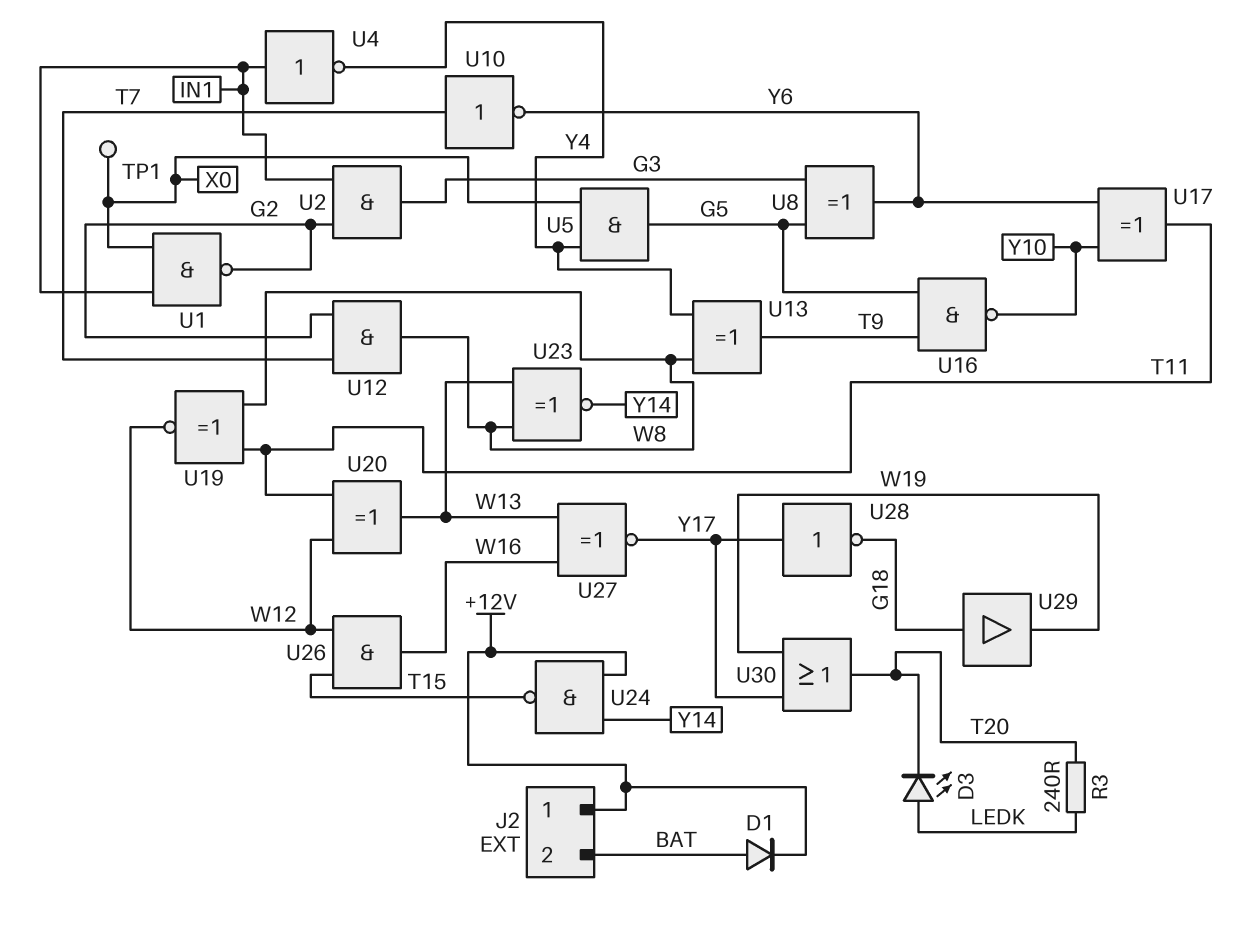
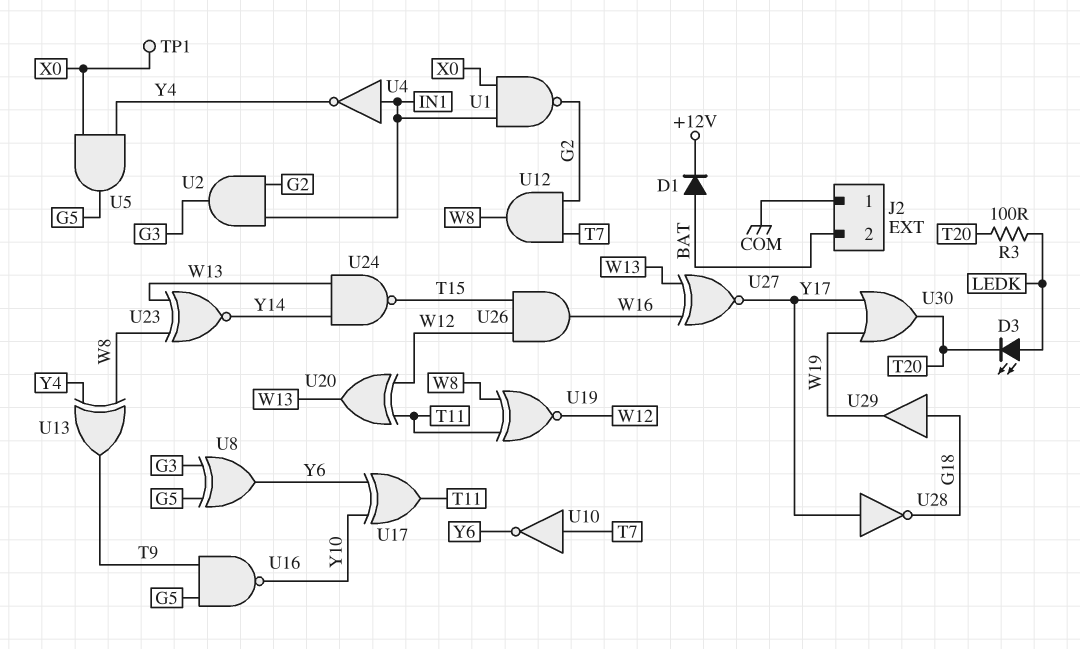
J2 pin 1: +12V -> COM
R3: 240 (LEDK, T20) -> 100 (LEDK, T20)
U24: NAND (in +12V, in Y14, out T15) -> NAND (in W13, in Y14, out T15)

